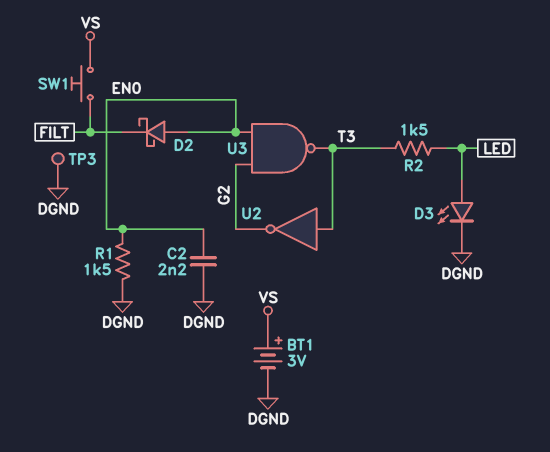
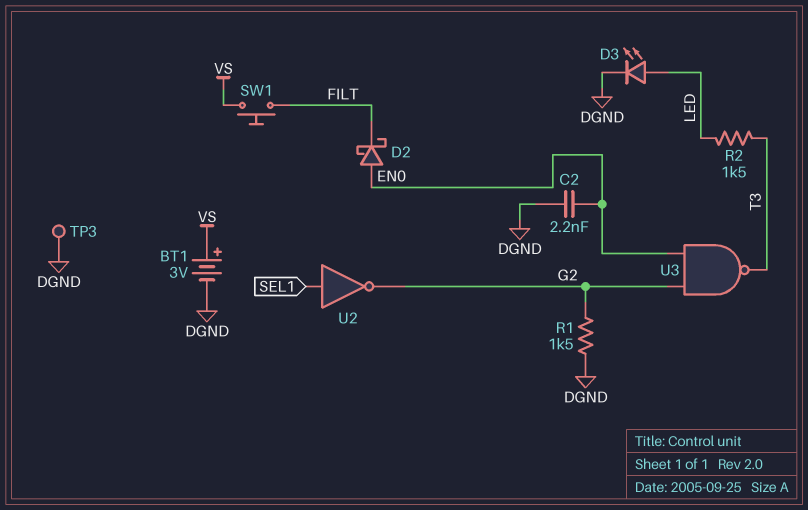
R1: 1.5k (DGND, EN0) -> 1.5k (DGND, G2)
U2: NOT (in T3, out G2) -> NOT (in SEL1, out G2)

